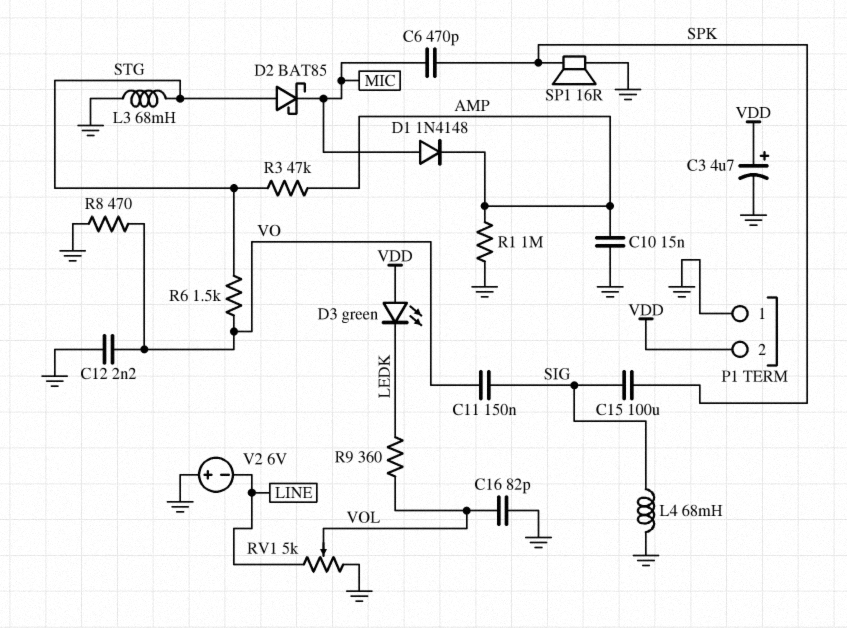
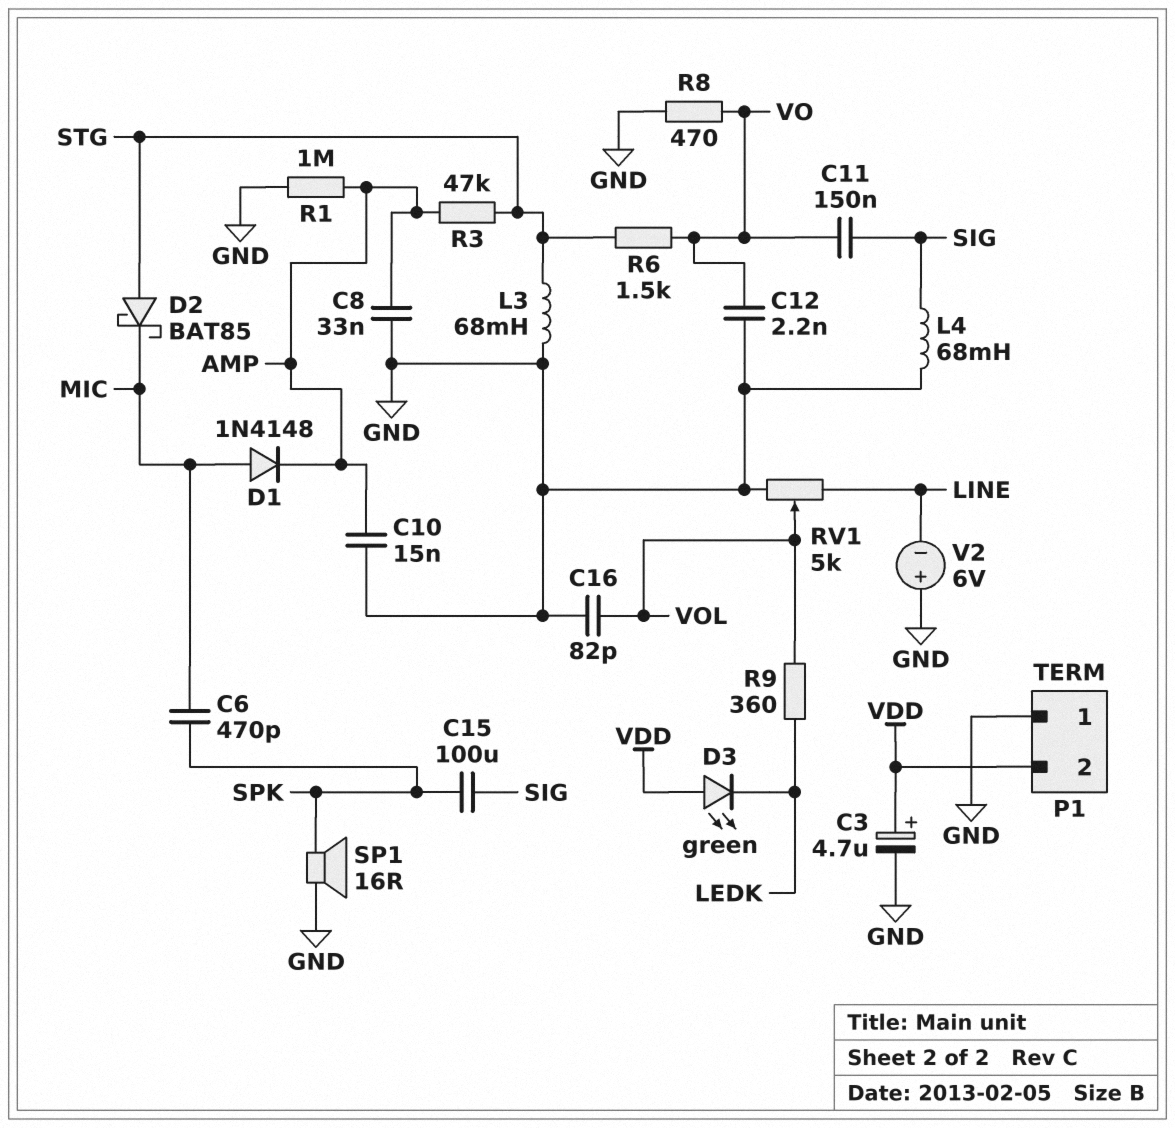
C8: none -> 33nF (AMP, GND)

